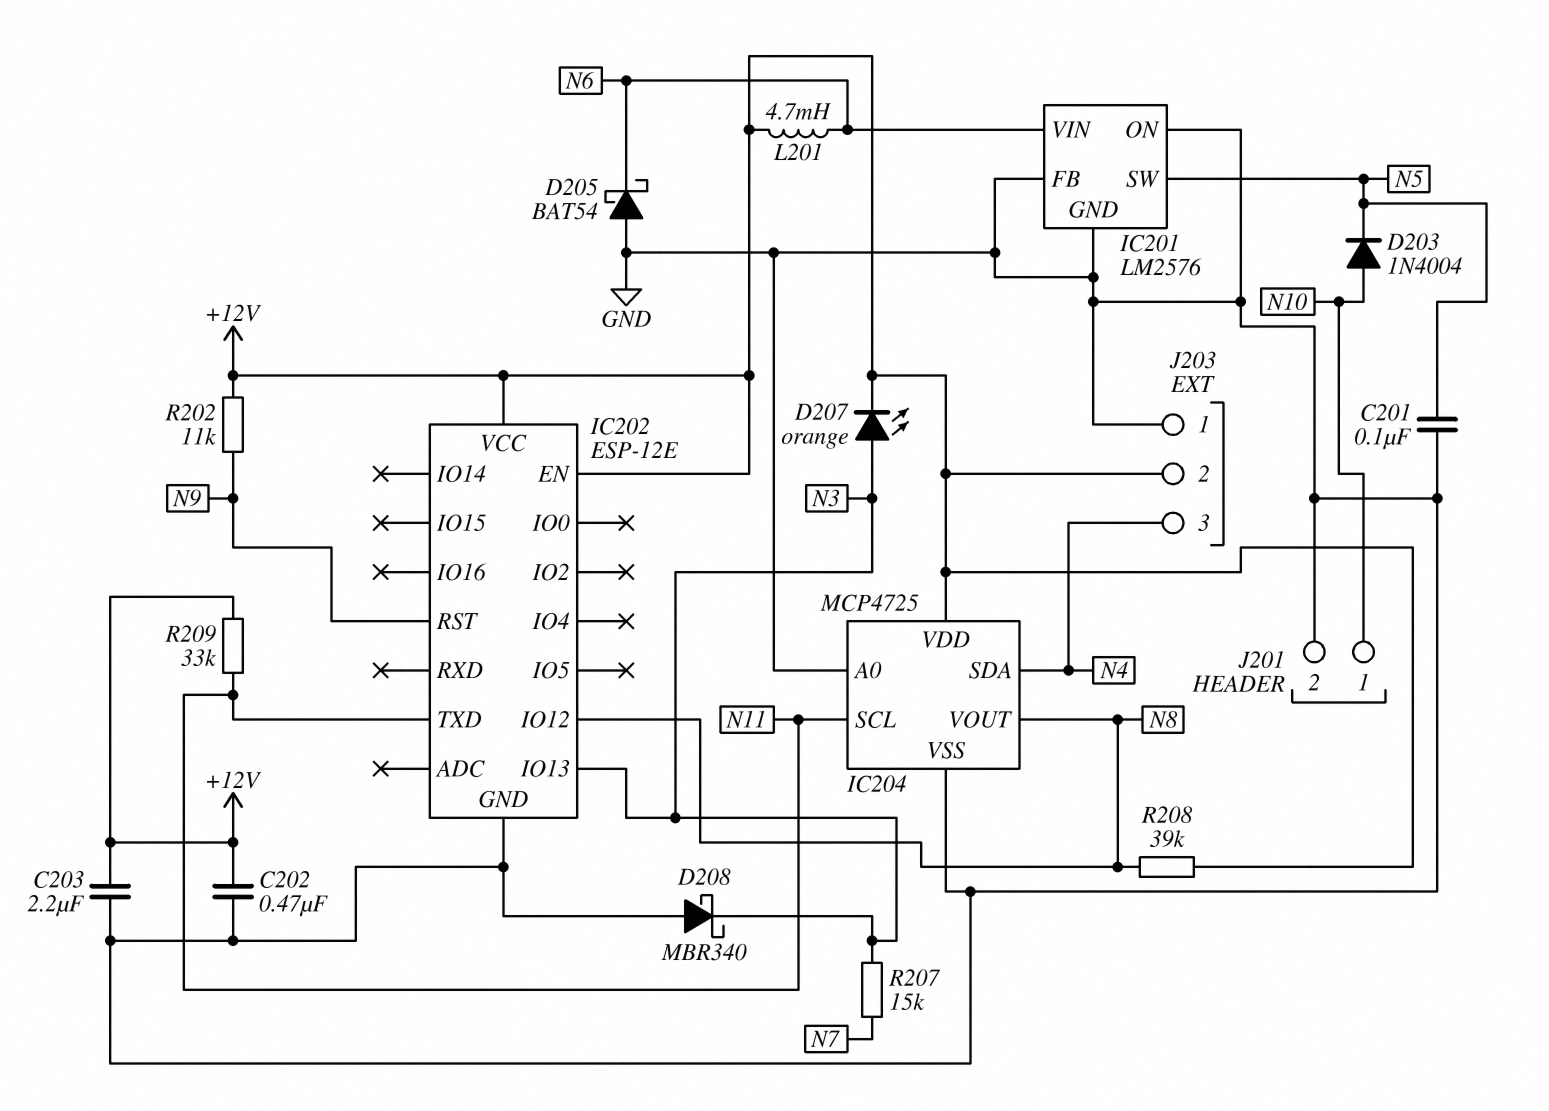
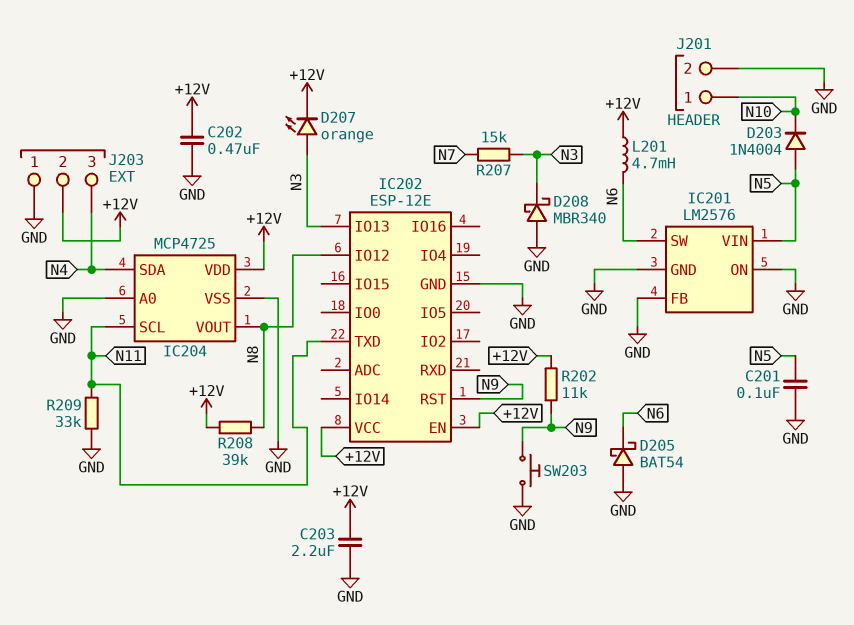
D203: diode 1N4004 (A N10, K N5) -> diode 1N4004 (A N5, K N10)
IC201 pin SW: N5 -> N6
IC201 pin VIN: N6 -> N5
R209: 33k (+12V, N11) -> 33k (GND, N11)
SW203: none -> button (GND, N9)

